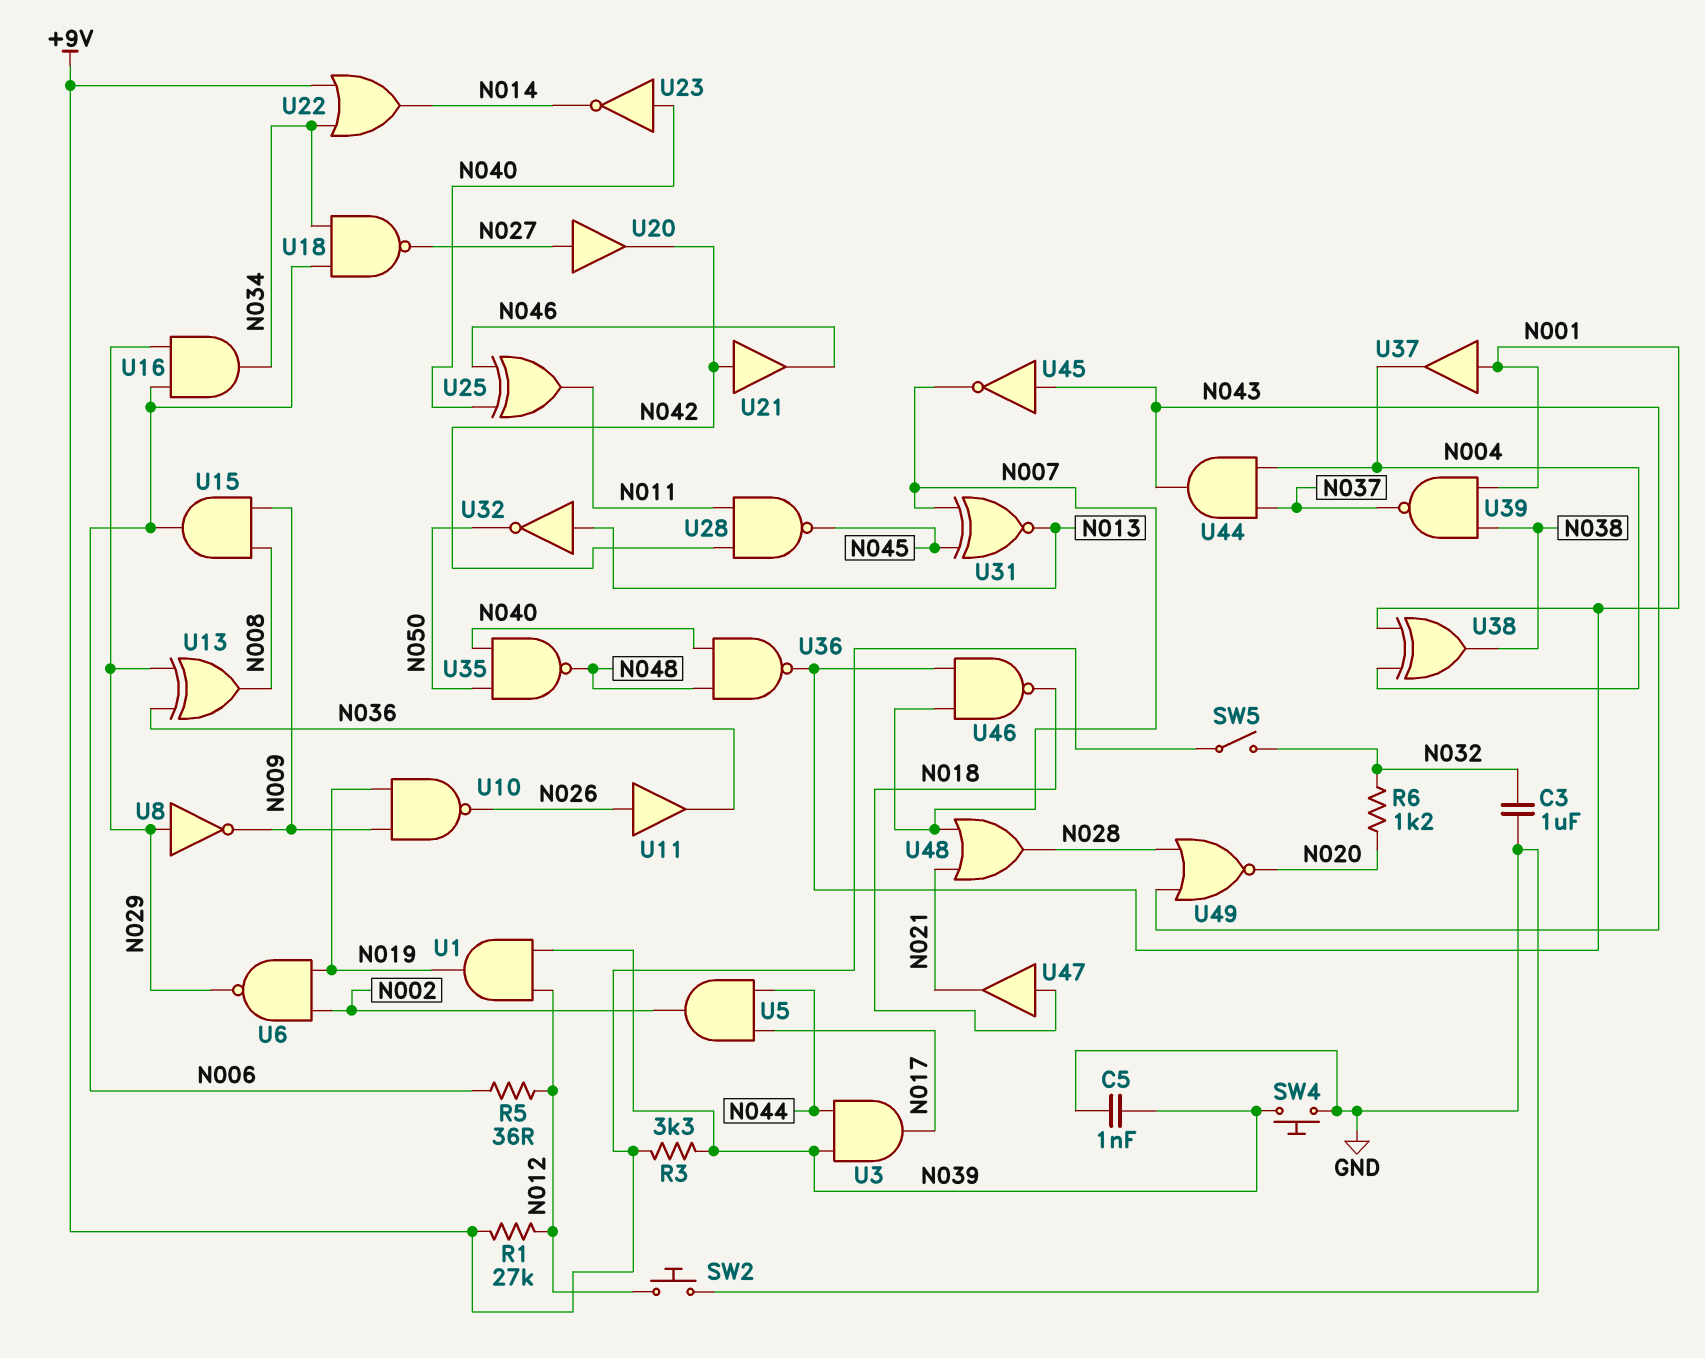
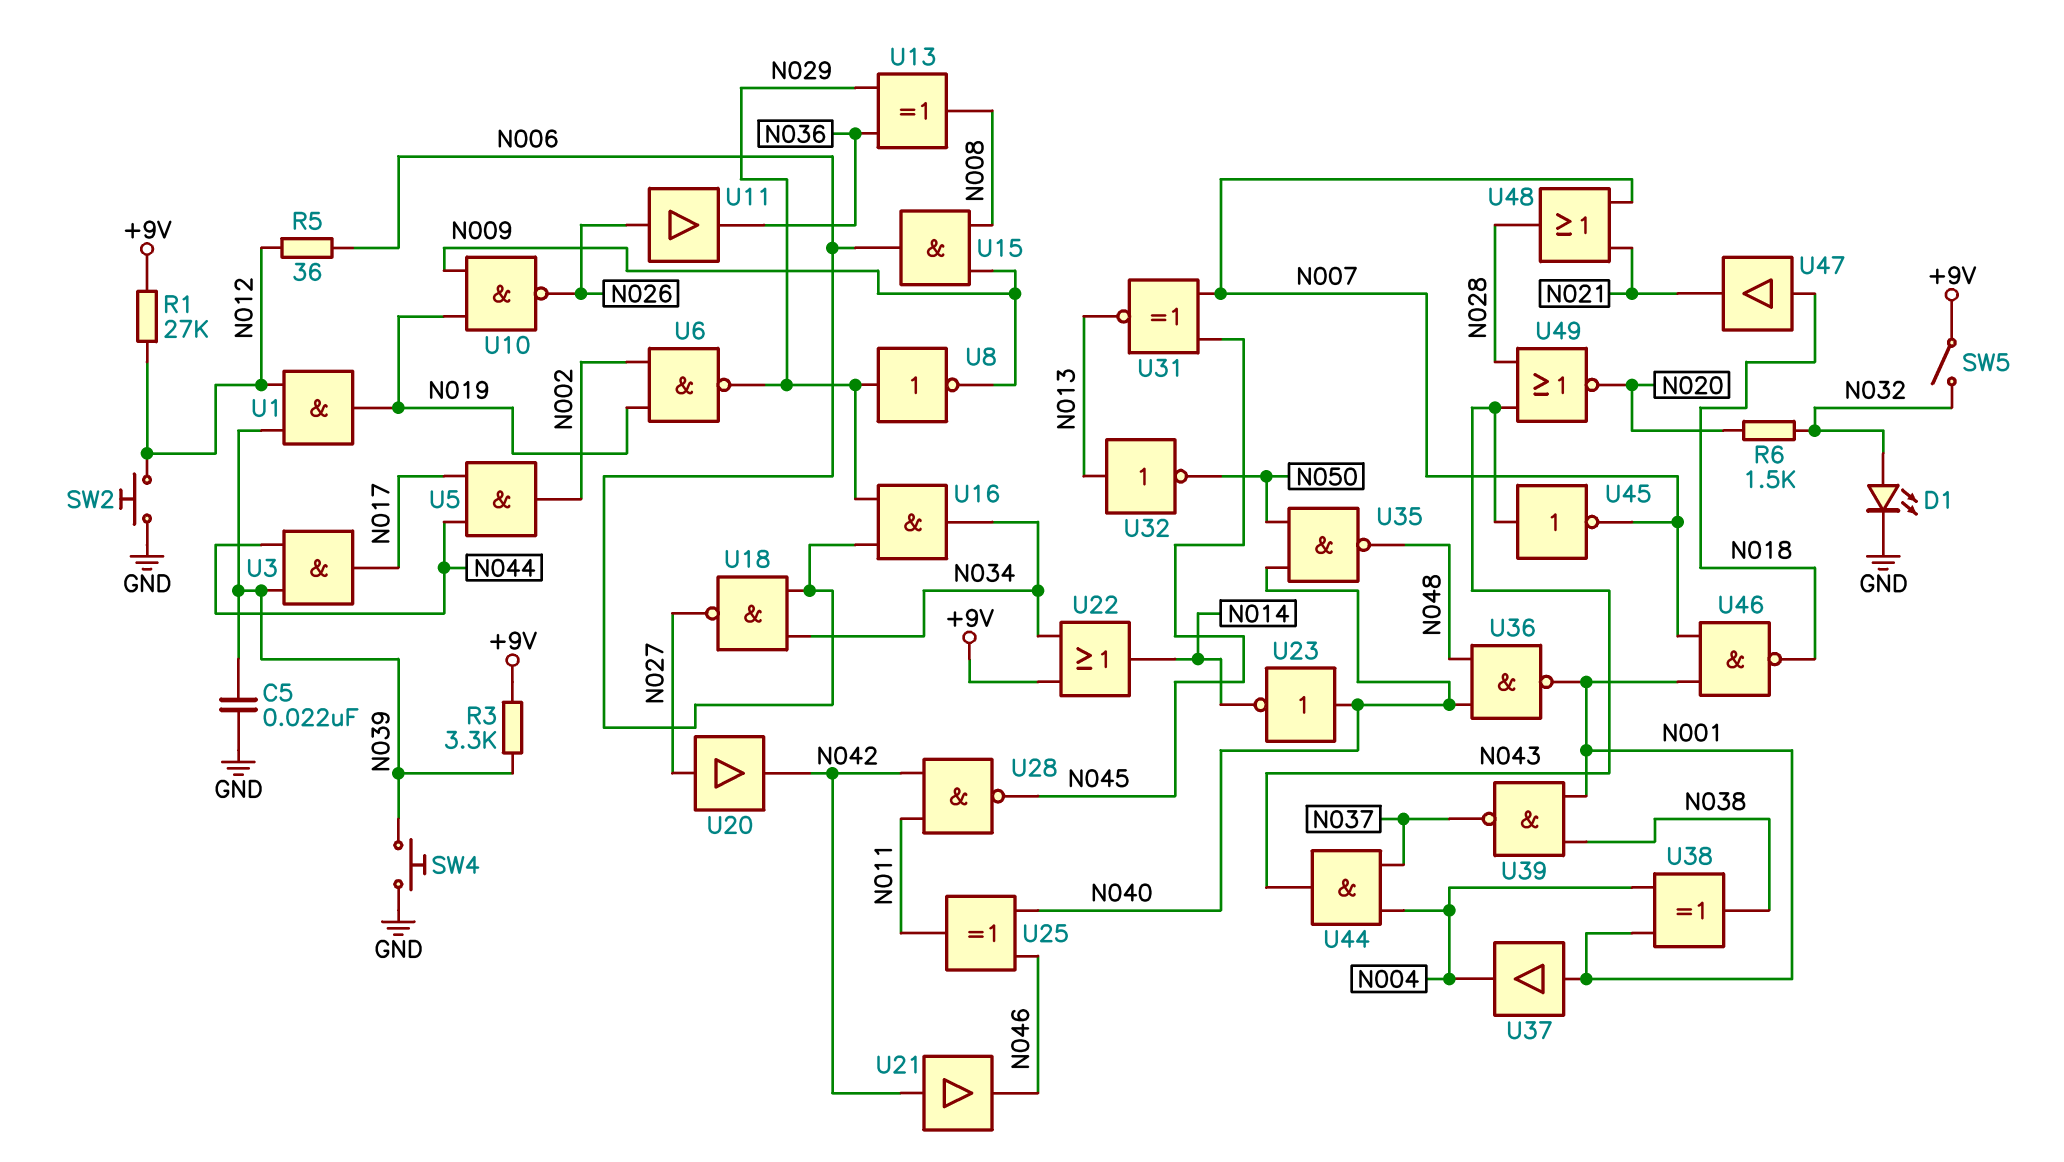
C3: 1uF (GND, N032) -> none
C5: 1nF (GND, N039) -> 22nF (GND, N039)
D1: none -> LED (A N032, K GND)
R6: 1.2k (N020, N032) -> 1.5k (N020, N032)

